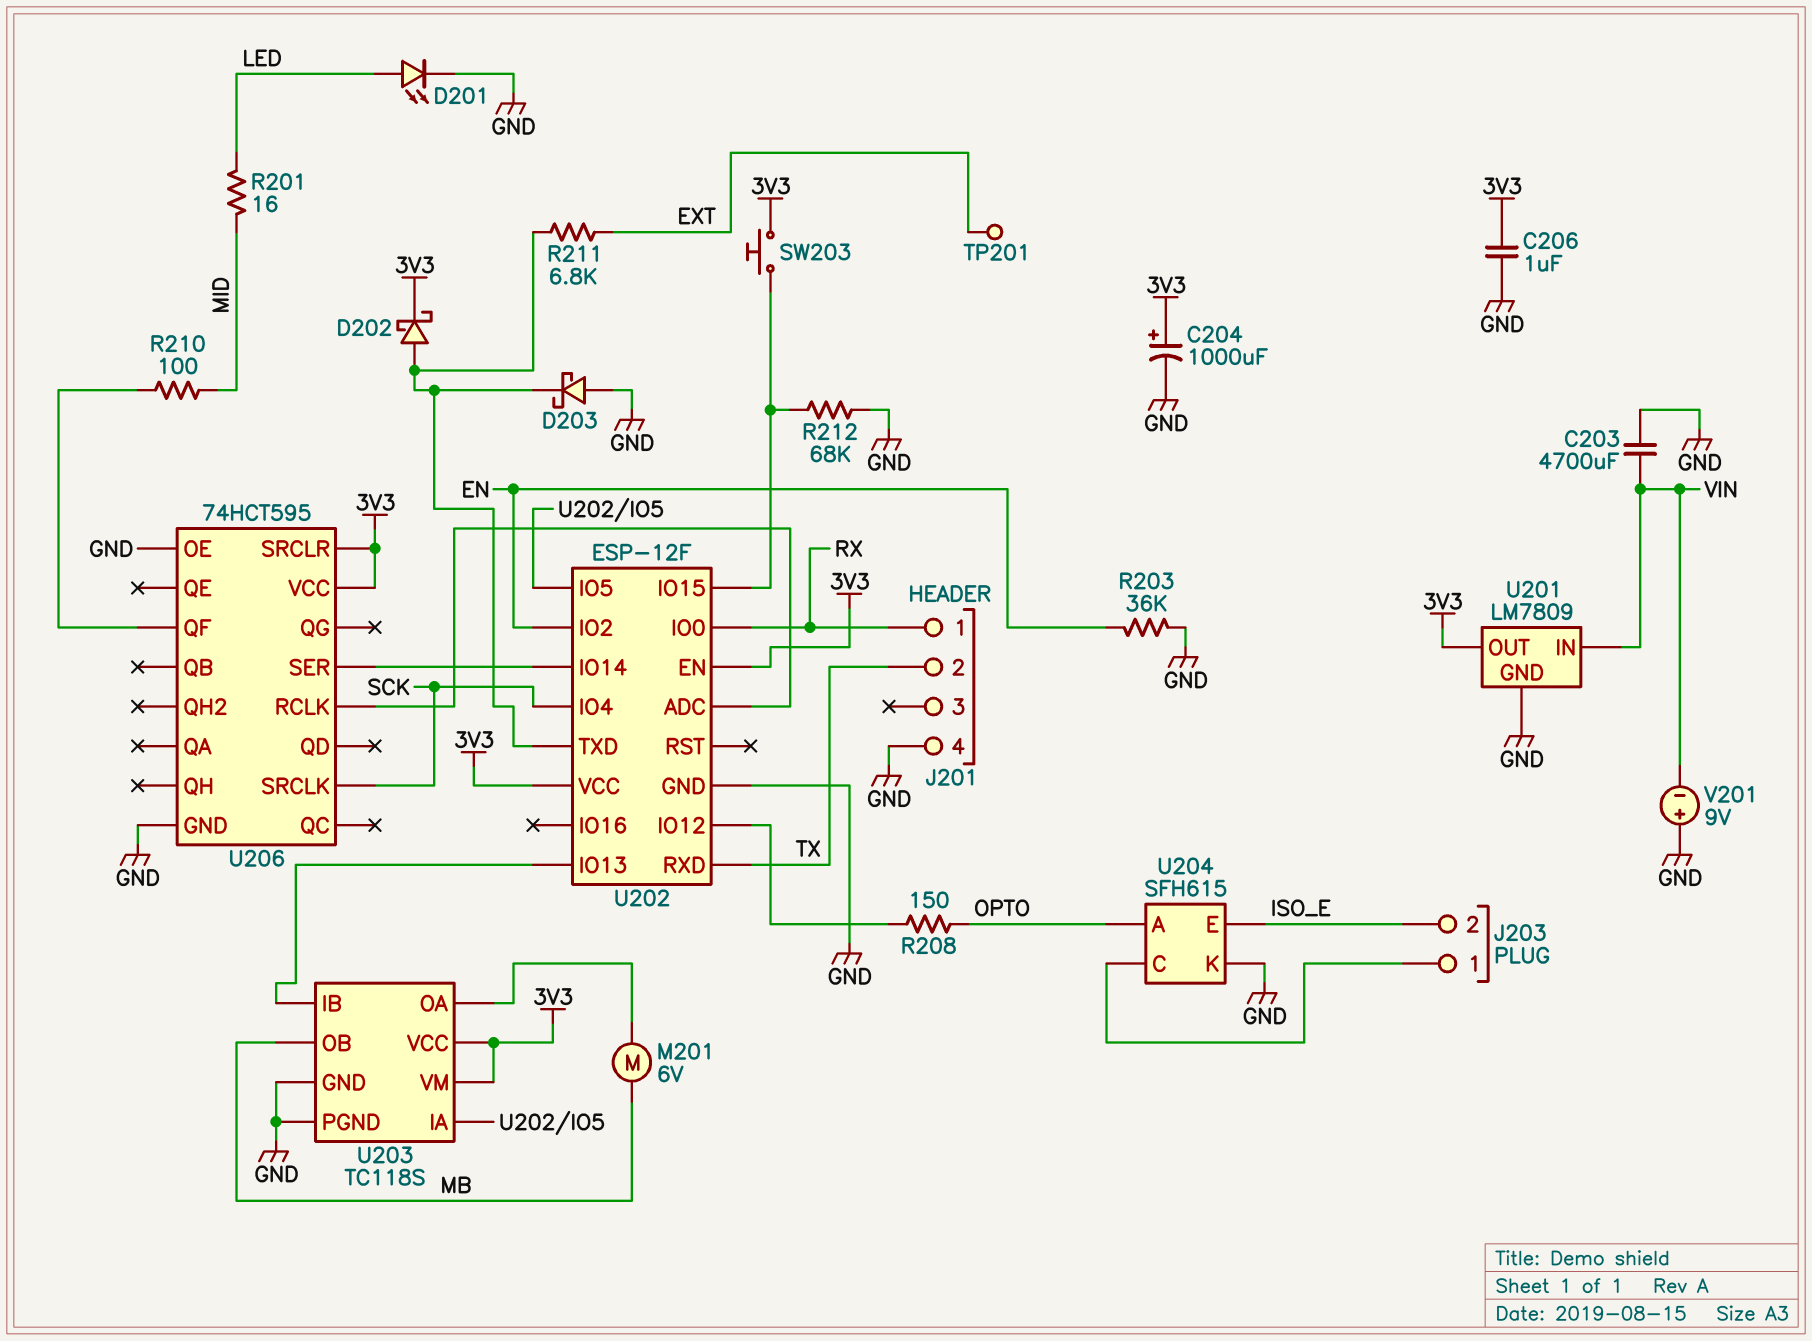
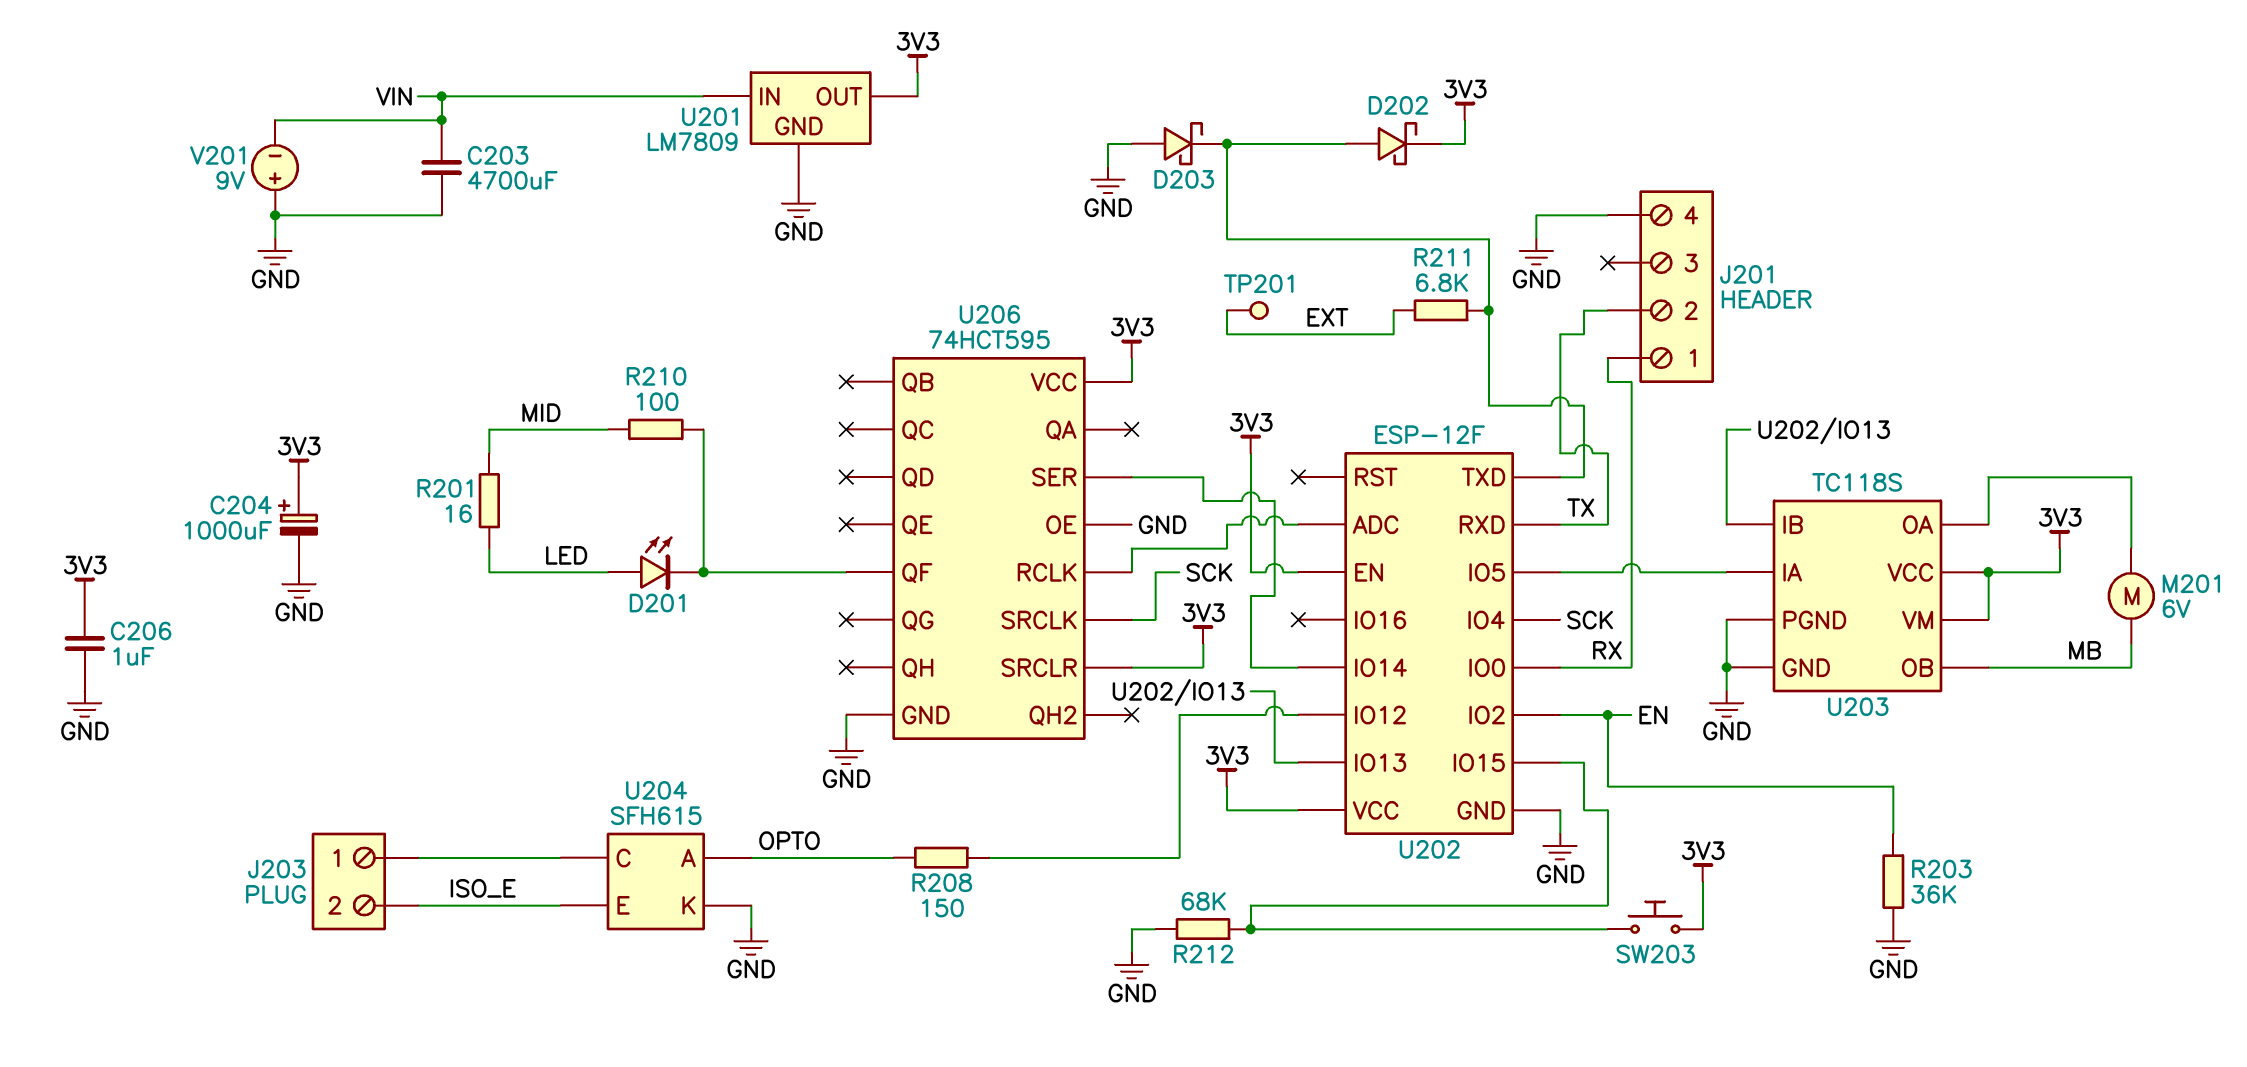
D201: LED (A LED, K GND) -> LED (A LED, K U206/QF)

